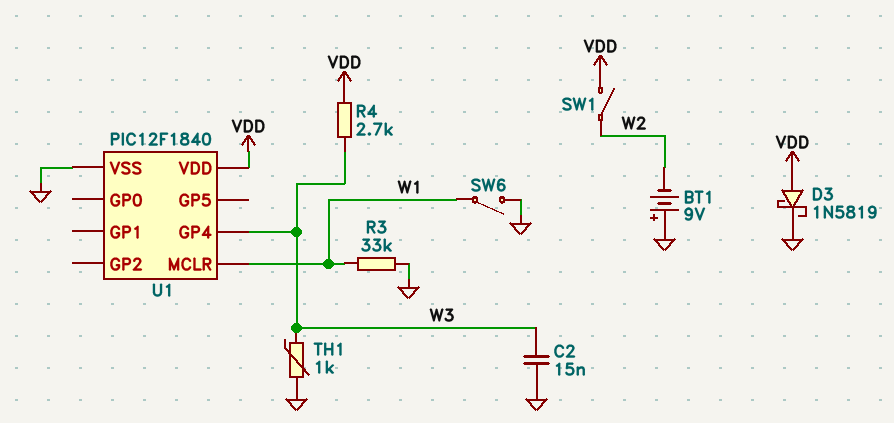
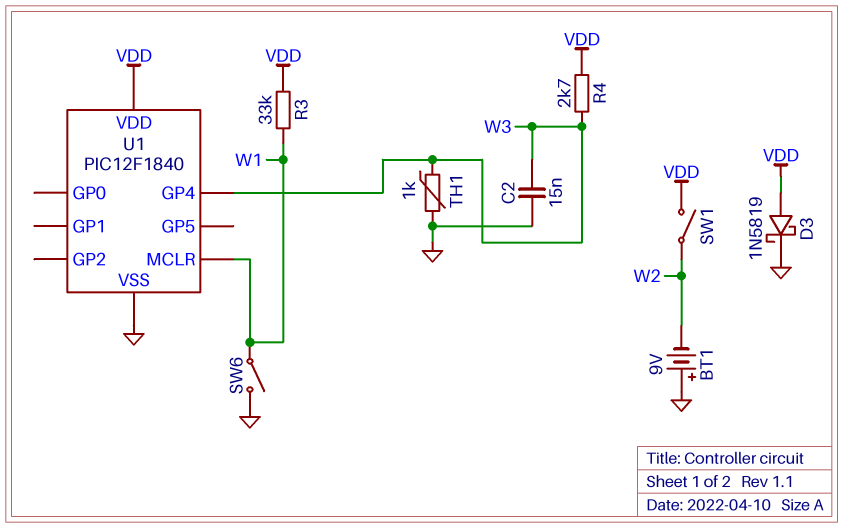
R3: 33k (GND, W1) -> 33k (VDD, W1)

